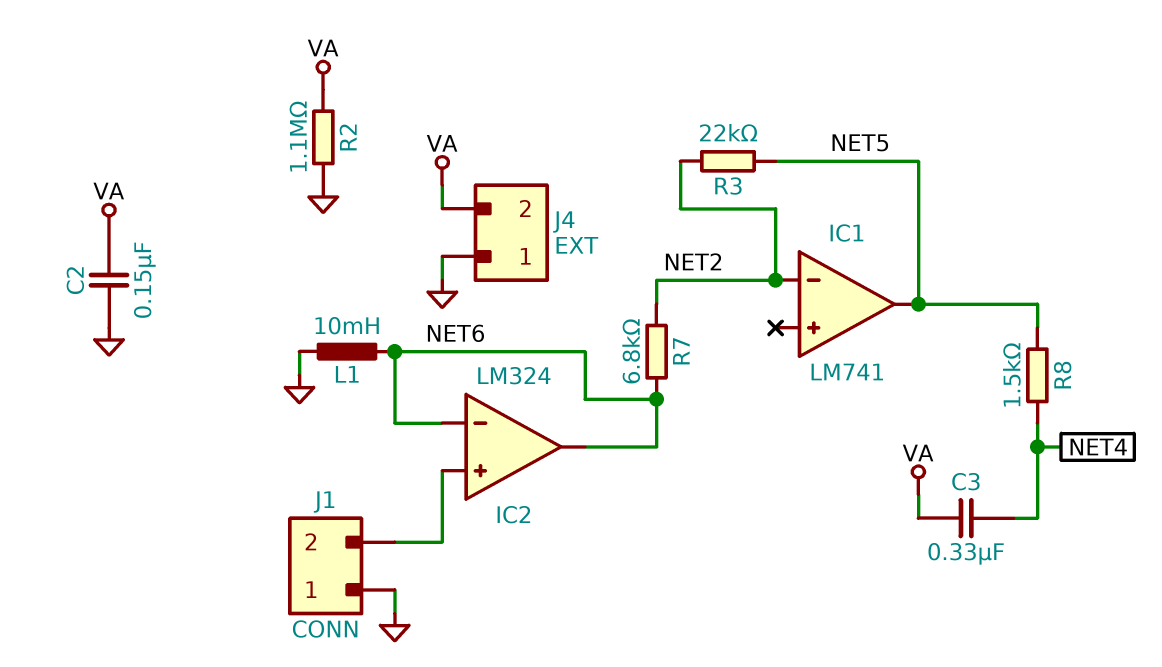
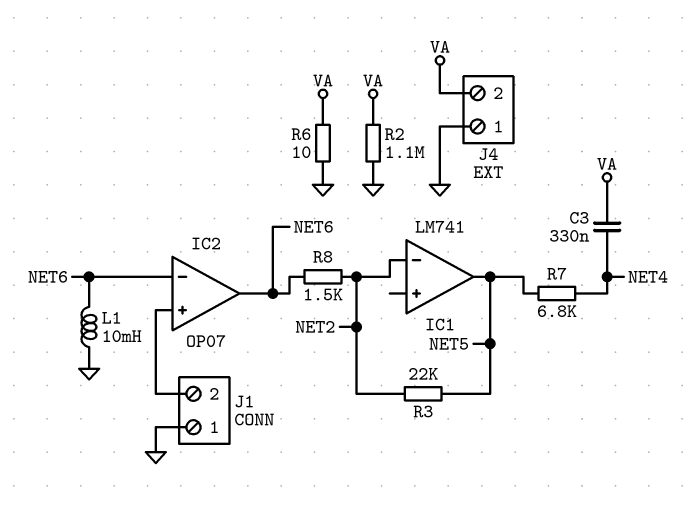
C2: 150nF (GND, VA) -> none
IC2: LM324 -> OP07
R6: none -> 10 (GND, VA)
R7: 6.8k (NET2, NET6) -> 6.8k (NET4, NET5)
R8: 1.5k (NET4, NET5) -> 1.5k (NET2, NET6)

